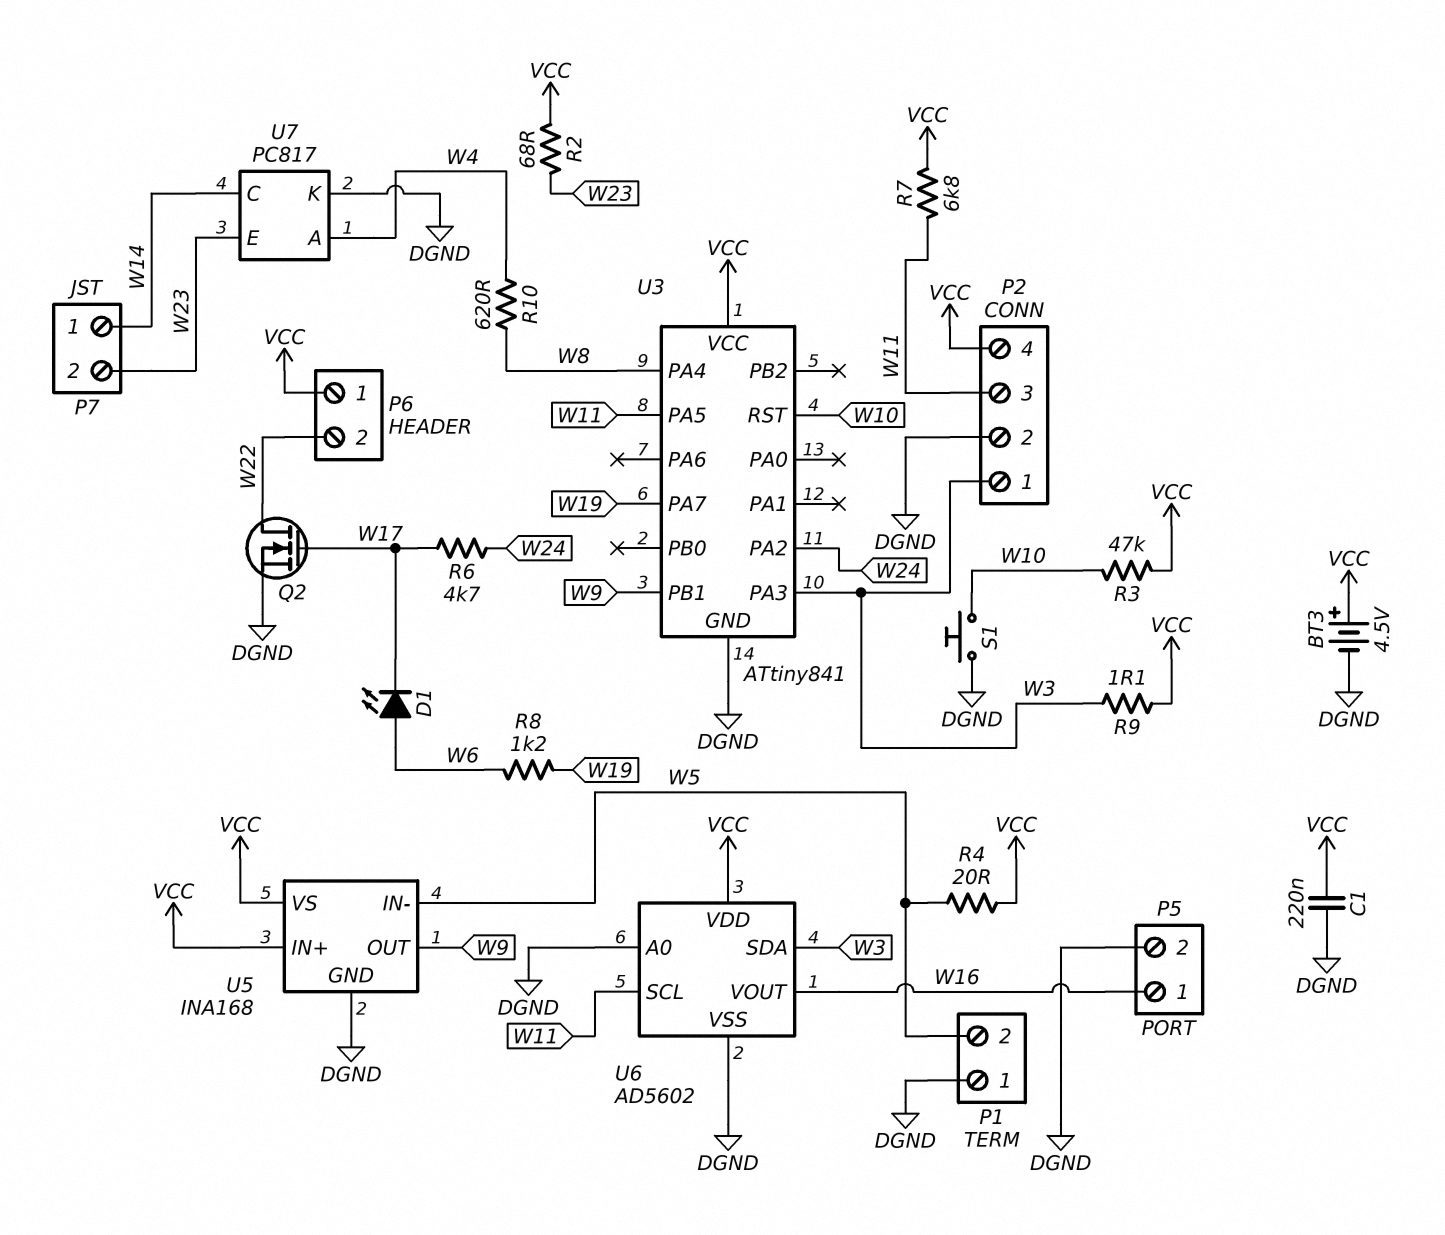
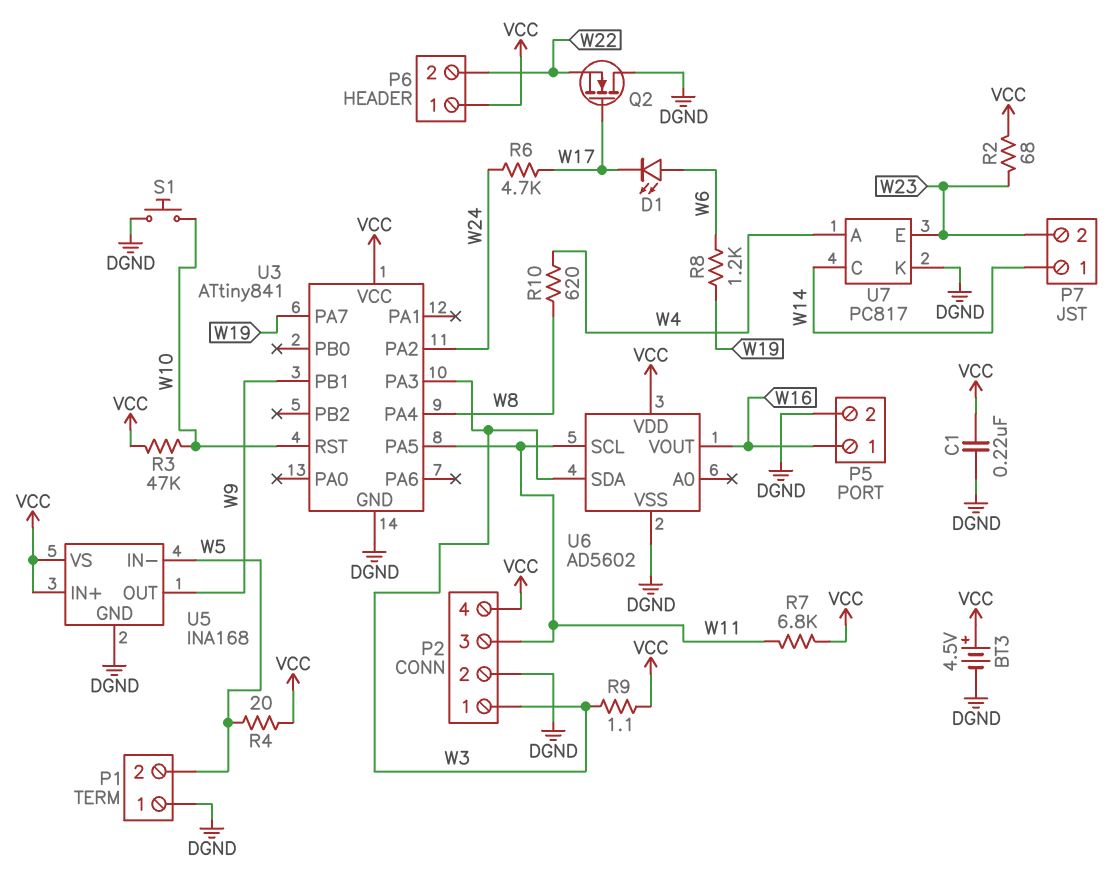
Q2: NMOS (G W17, D W22, S DGND) -> NMOS (G W17, D DGND, S W22)
U6 pin A0: DGND -> none

